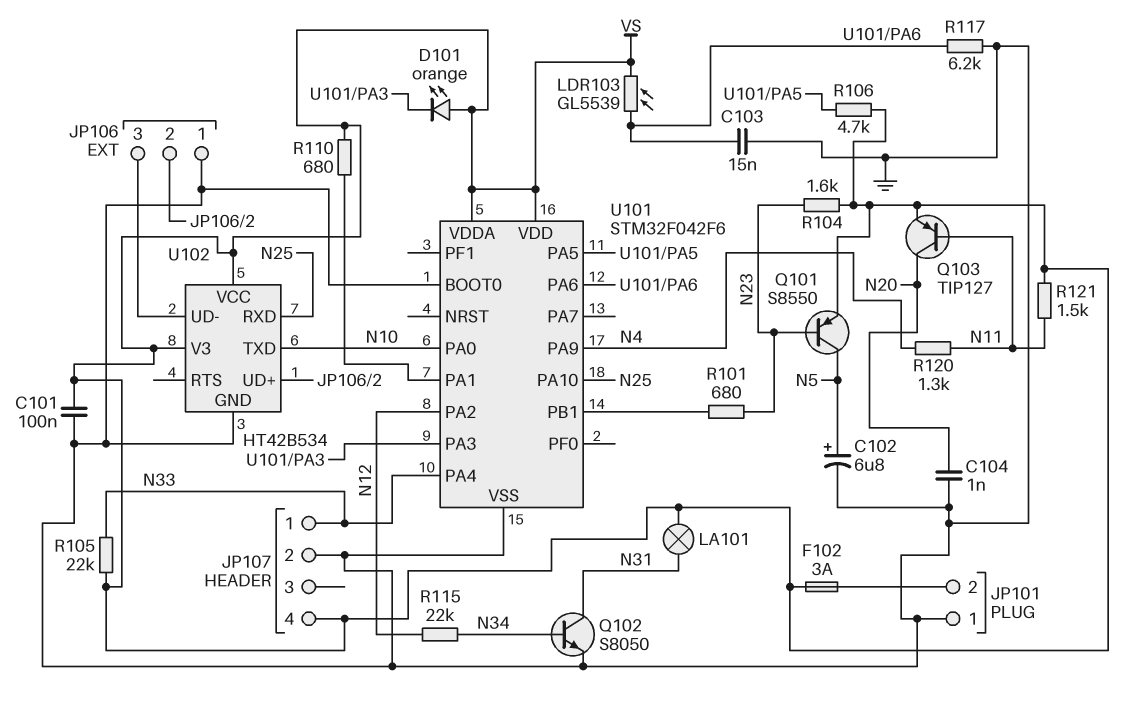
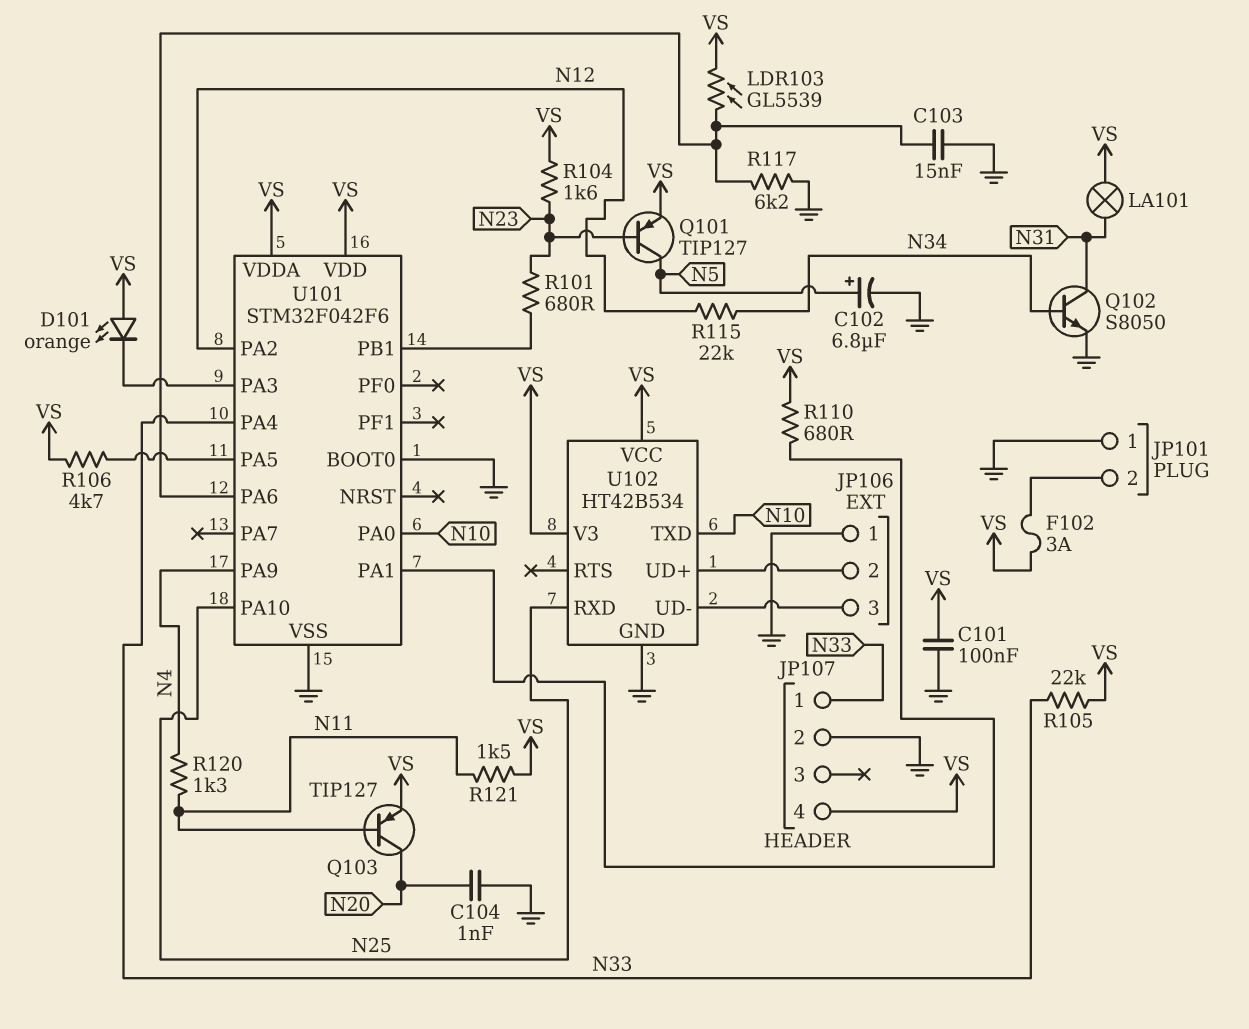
Q101: PNP S8550 (B N23, C N5, E VS) -> PNP TIP127 (B N23, C N5, E VS)

